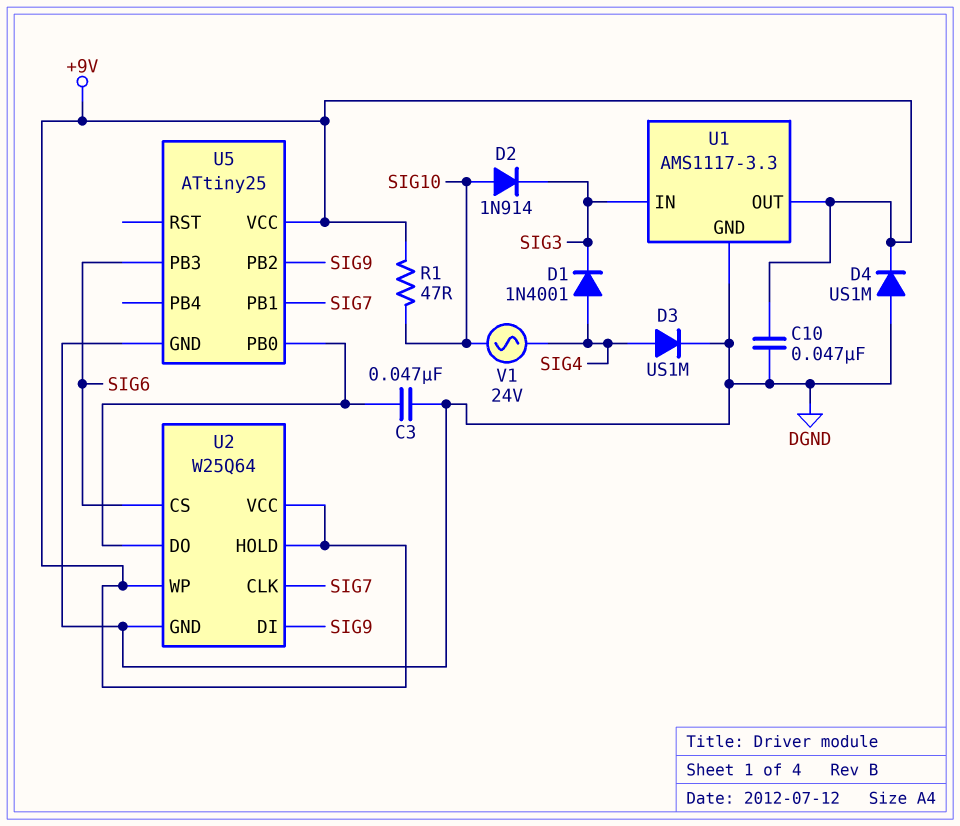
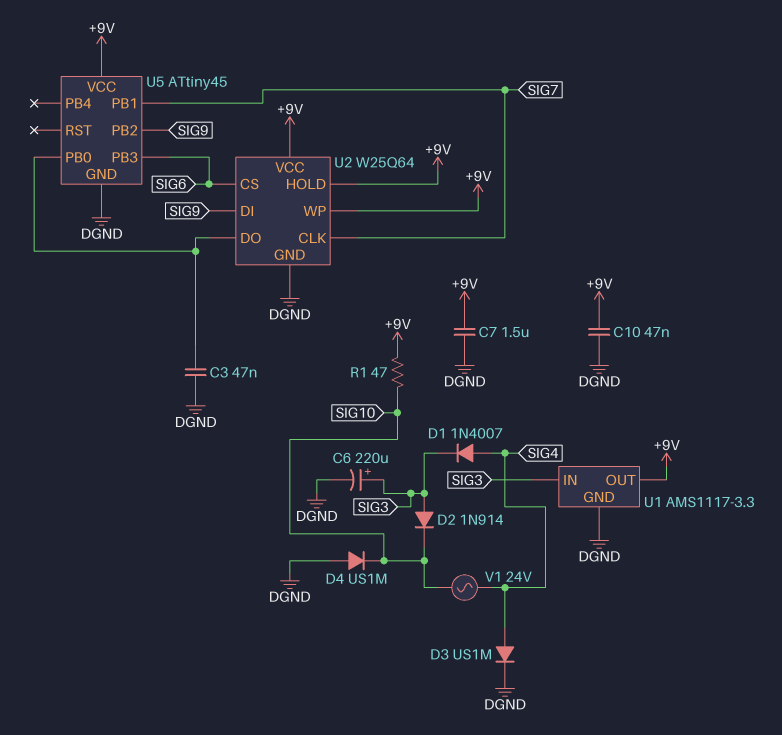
C6: none -> 220uF (plus SIG3, minus DGND)
C7: none -> 1.5uF (+9V, DGND)
D1: diode 1N4001 (A SIG4, K SIG3) -> diode 1N4007 (A SIG4, K SIG3)
D2: diode 1N914 (A SIG10, K SIG3) -> diode 1N914 (A SIG3, K SIG10)
D4: diode US1M (A DGND, K +9V) -> diode US1M (A DGND, K SIG10)
U5: ATtiny25 -> ATtiny45

